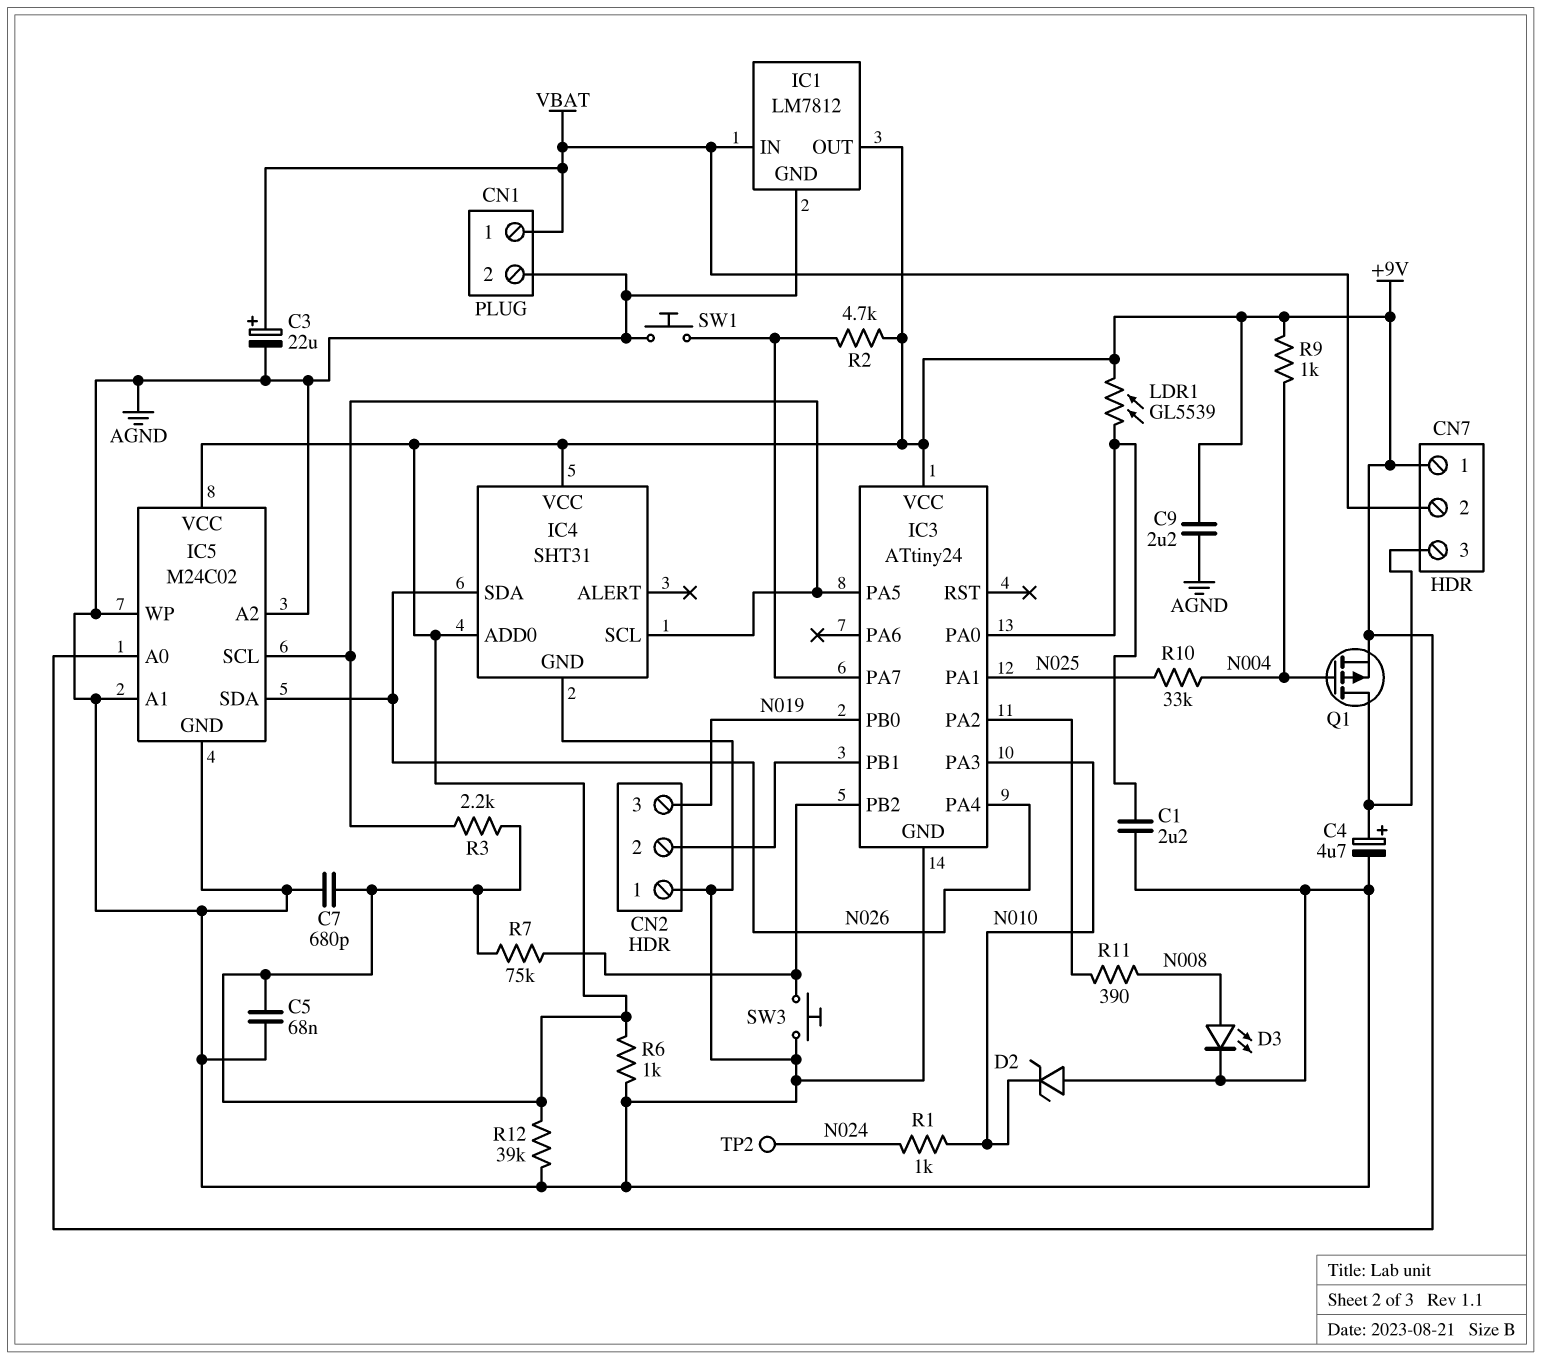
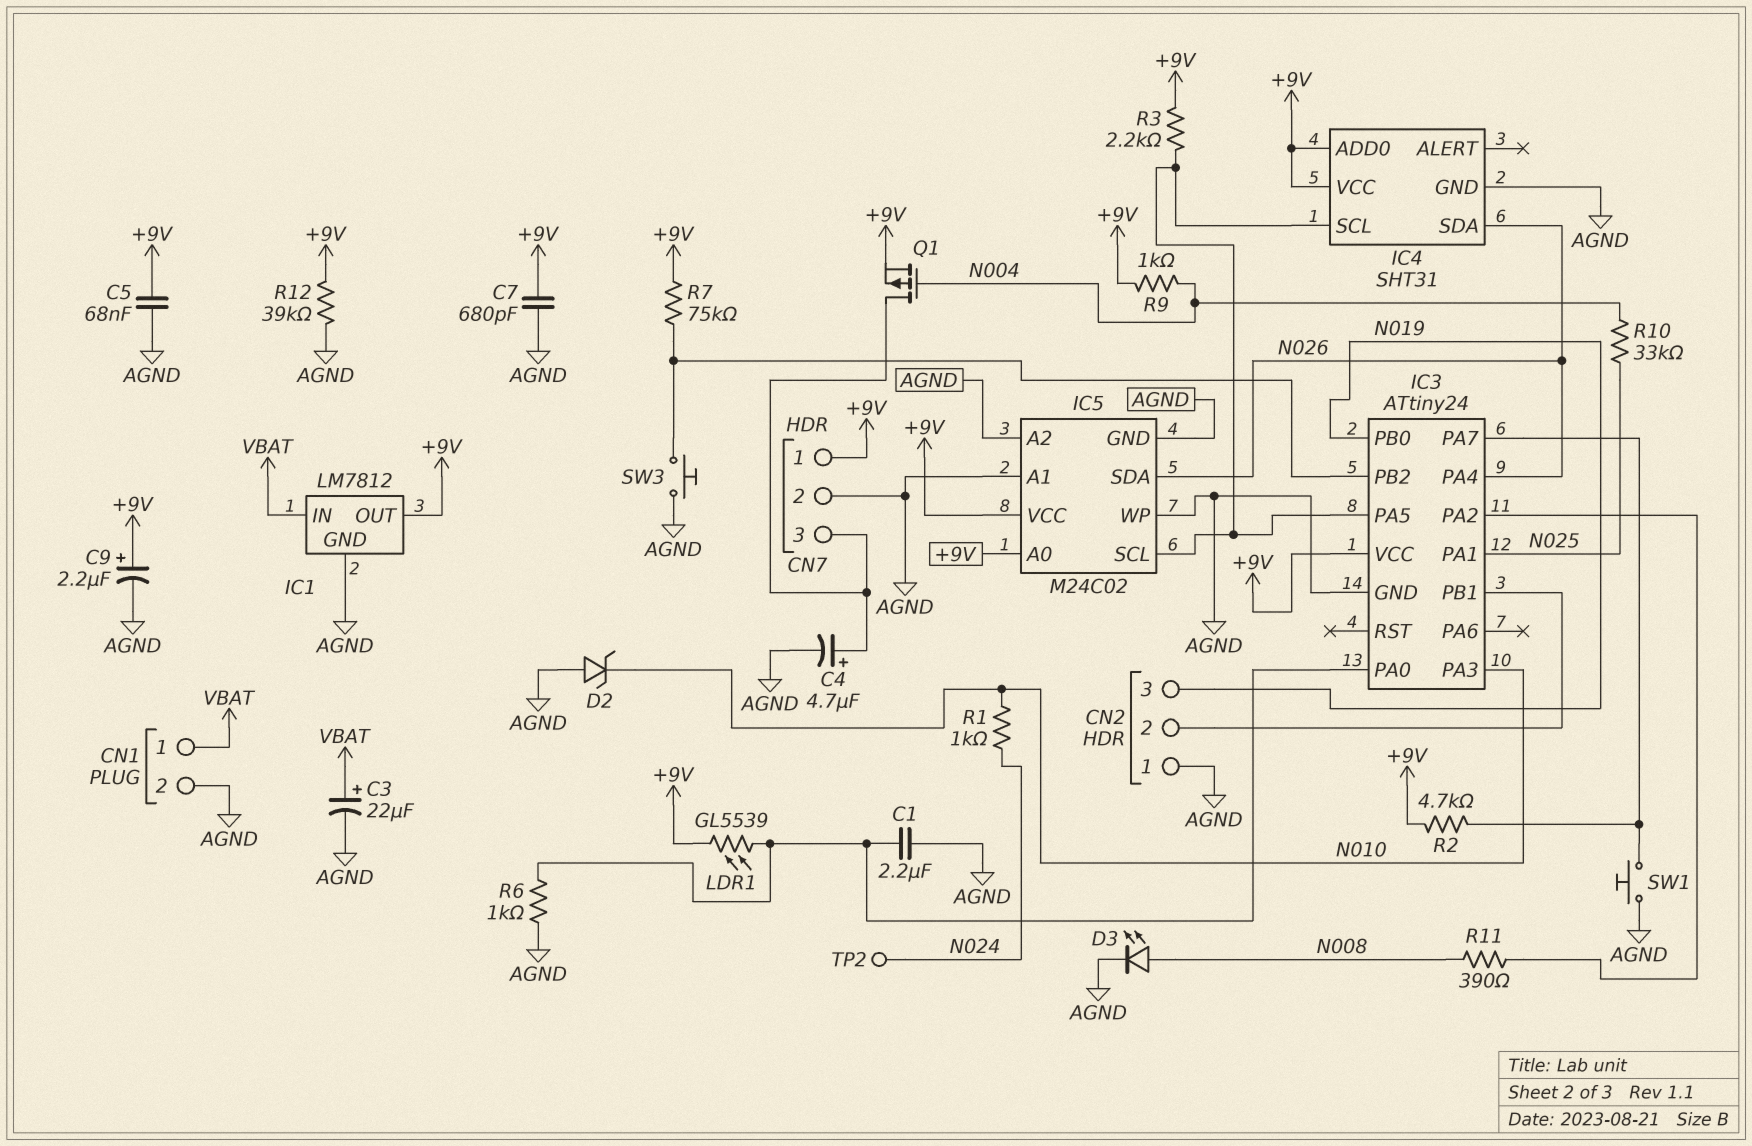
C9: 2.2uF (+9V, AGND) -> 2.2uF (plus +9V, minus AGND)
CN7 pin 2: VBAT -> AGND
R6: 1k (+9V, AGND) -> 1k (AGND, IC3/PA0)

